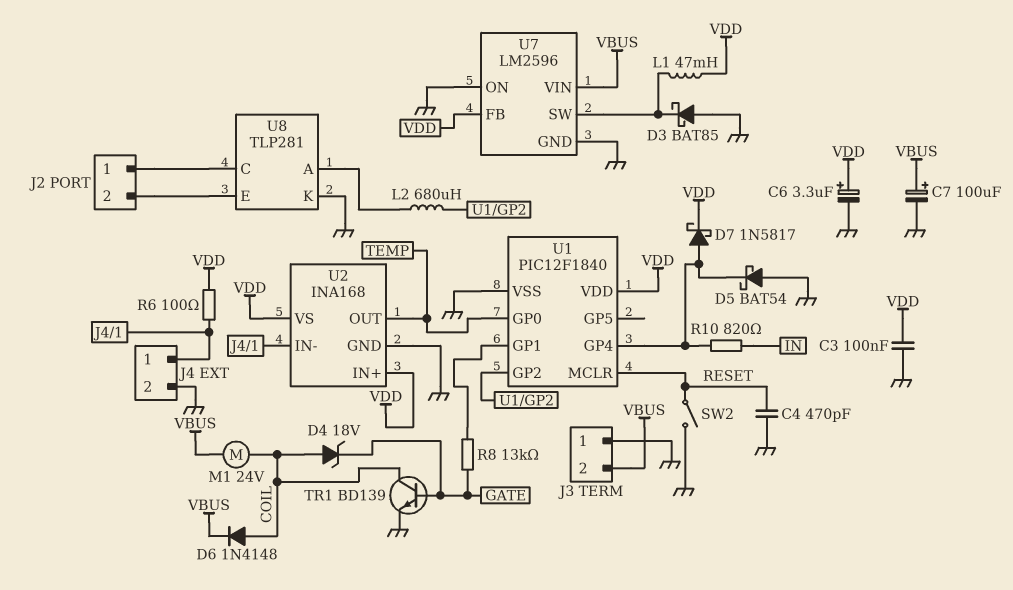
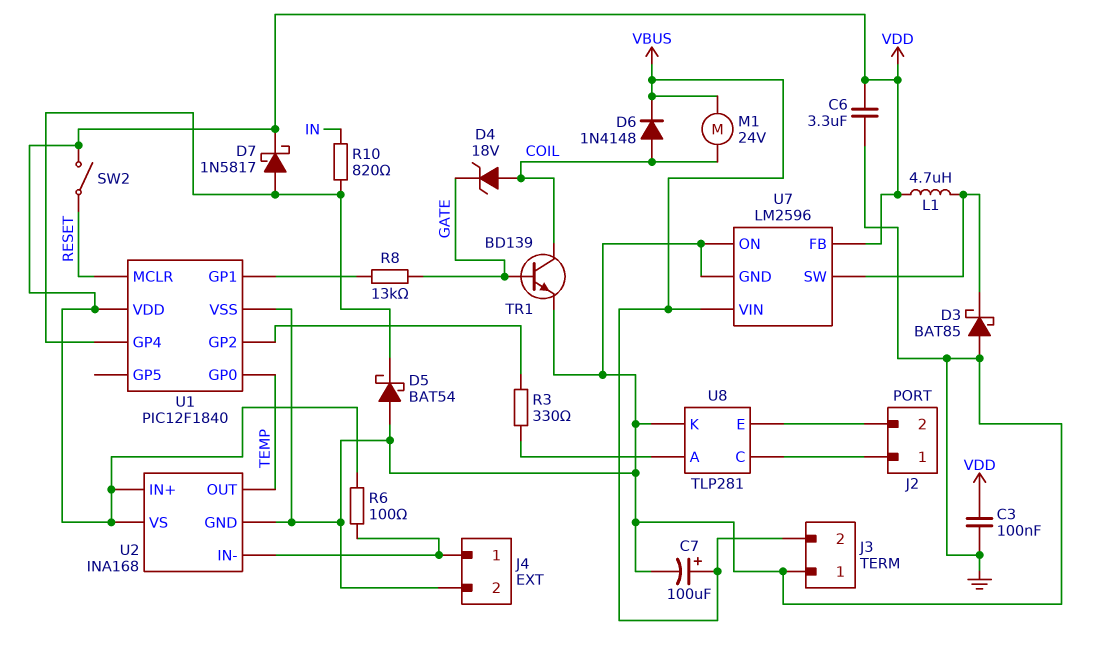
C4: 470pF (GND, RESET) -> none
C6: 3.3uF (plus VDD, minus GND) -> 3.3uF (GND, VDD)
L1: 47mH (U7/SW, VDD) -> 4.7uH (U7/SW, VDD)
L2: 680uH (U1/GP2, U8/A) -> none
R3: none -> 330 (U1/GP2, U8/A)
SW2: switch (GND, RESET) -> switch (RESET, VDD)

